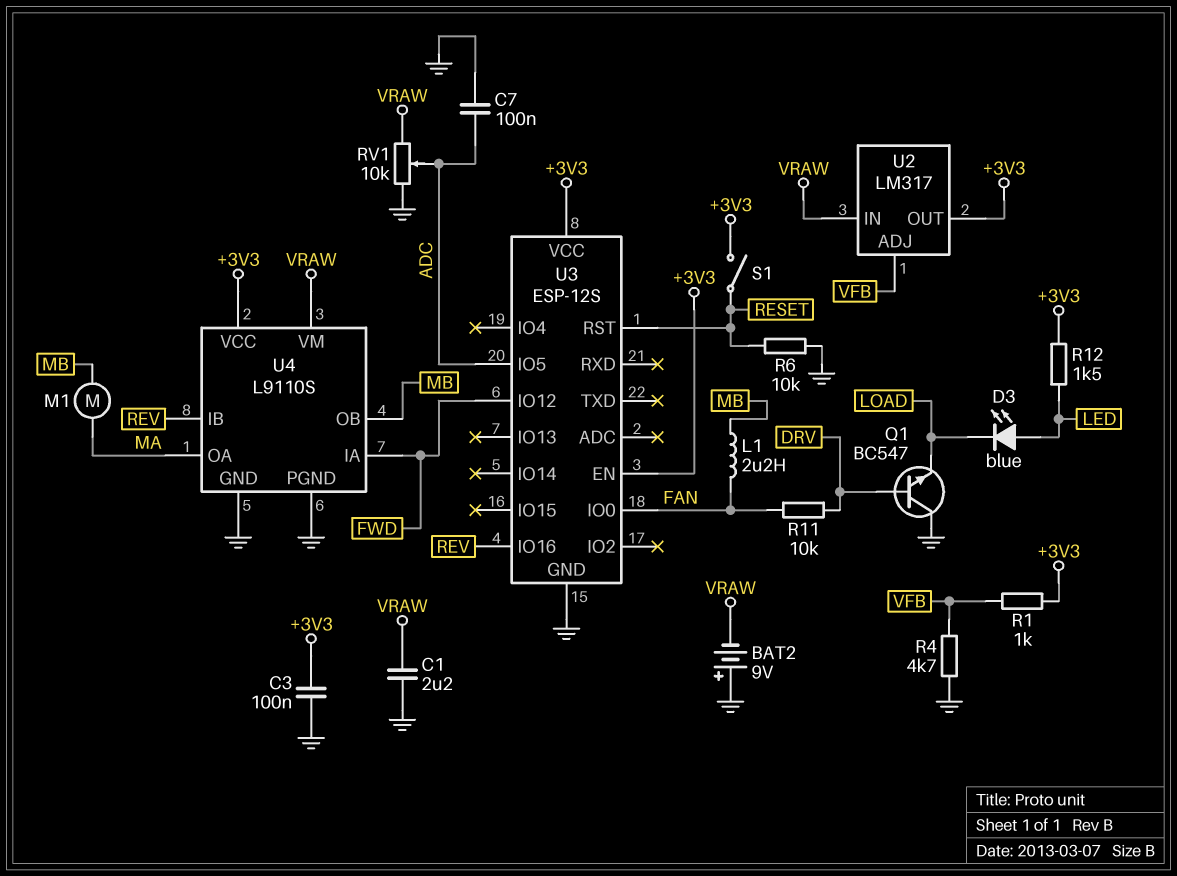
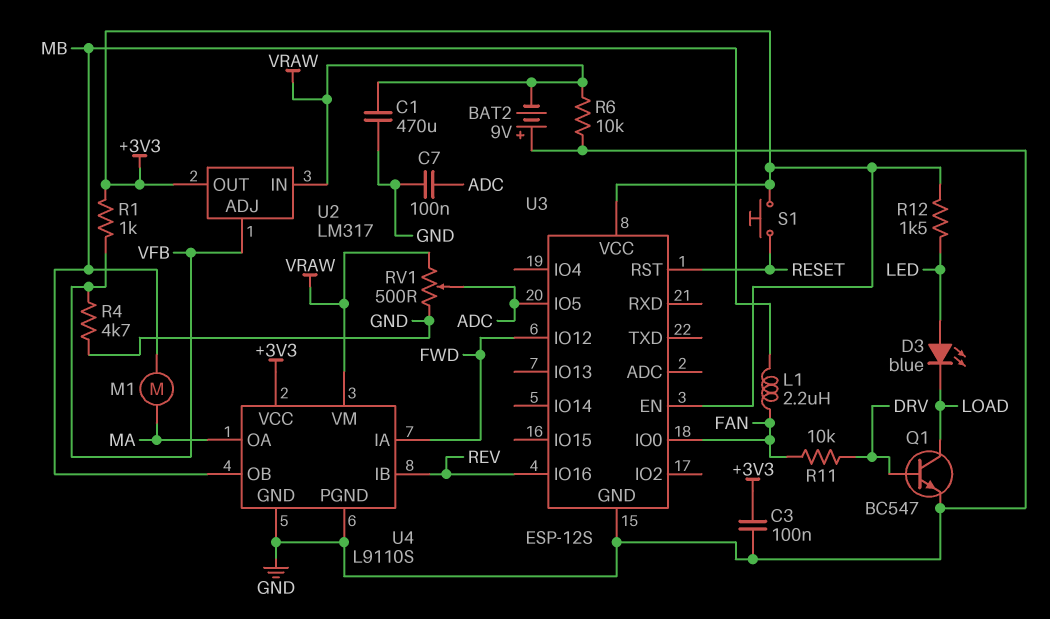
C1: 2.2uF (GND, VRAW) -> 470uF (GND, VRAW)
Q1: NPN BC547 (B DRV, C GND, E LOAD) -> NPN BC547 (B DRV, C LOAD, E GND)
R6: 10k (GND, RESET) -> 10k (GND, VRAW)
RV1: 10k (GND, VRAW, wiper ADC) -> 500 (GND, VRAW, wiper ADC)
S1: switch (+3V3, RESET) -> button (+3V3, RESET)

